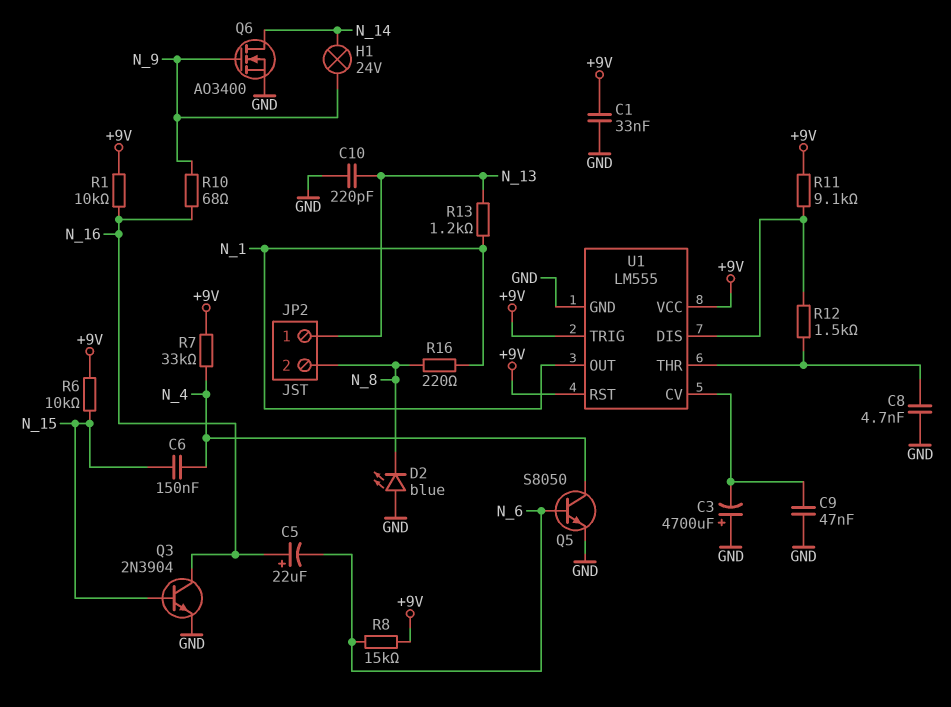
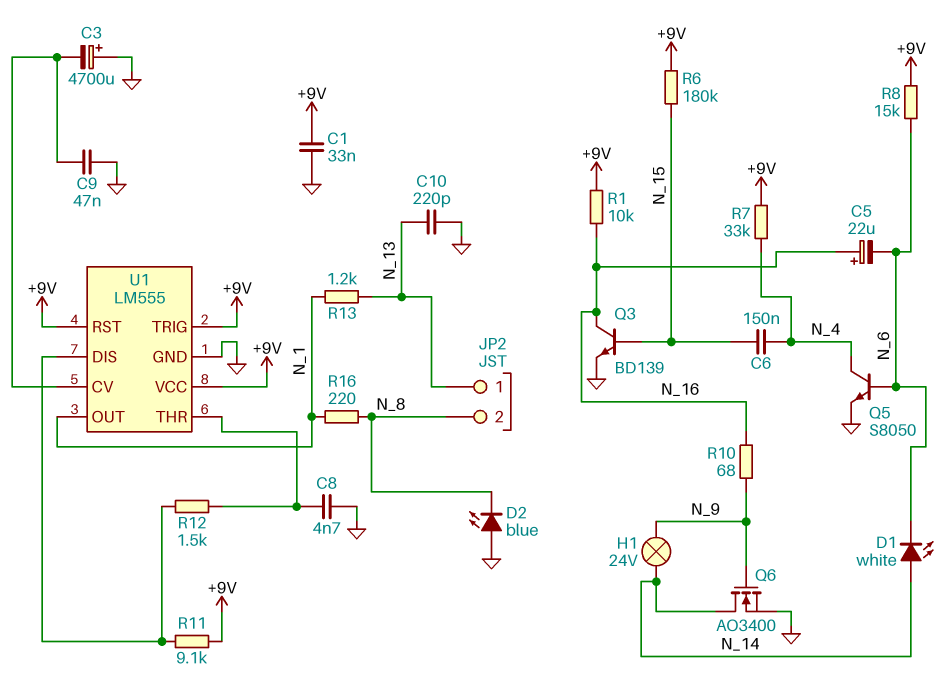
D1: none -> LED white (A N_14, K N_6)
Q3: NPN 2N3904 (B N_15, C N_16, E GND) -> NPN BD139 (B N_15, C N_16, E GND)
R6: 10k (+9V, N_15) -> 180k (+9V, N_15)

